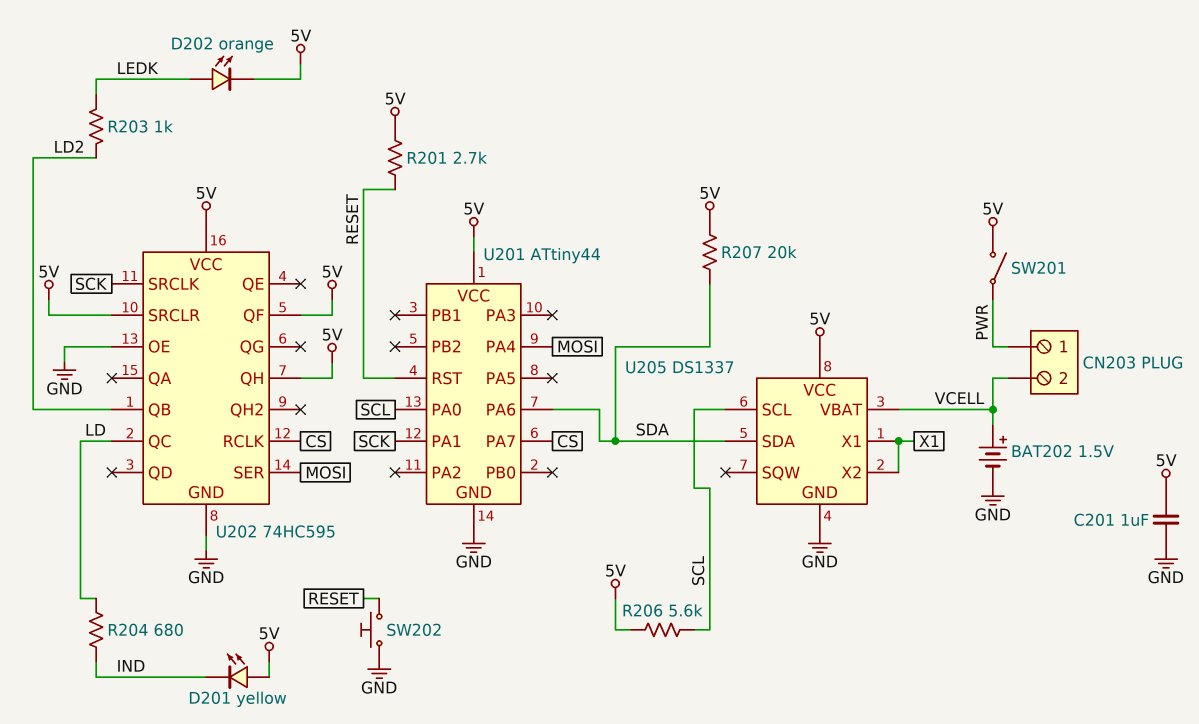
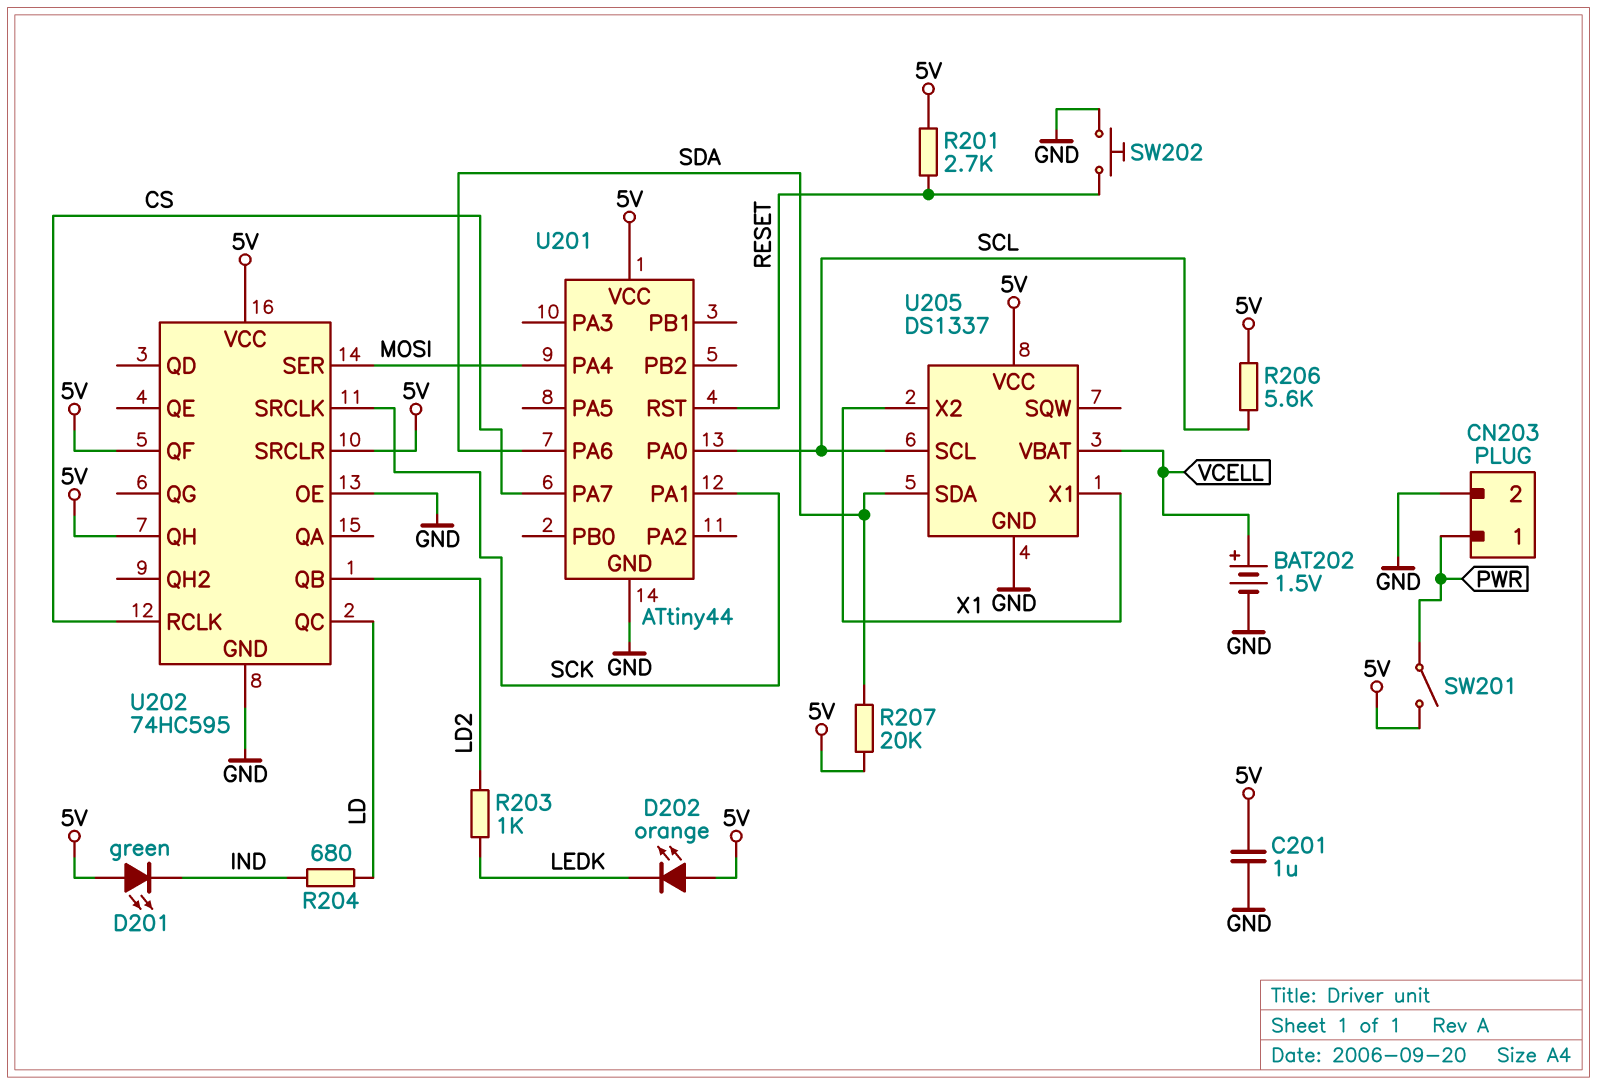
CN203 pin 2: VCELL -> GND
D201: LED yellow (A 5V, K IND) -> LED green (A 5V, K IND)
D202: LED orange (A LEDK, K 5V) -> LED orange (A 5V, K LEDK)

